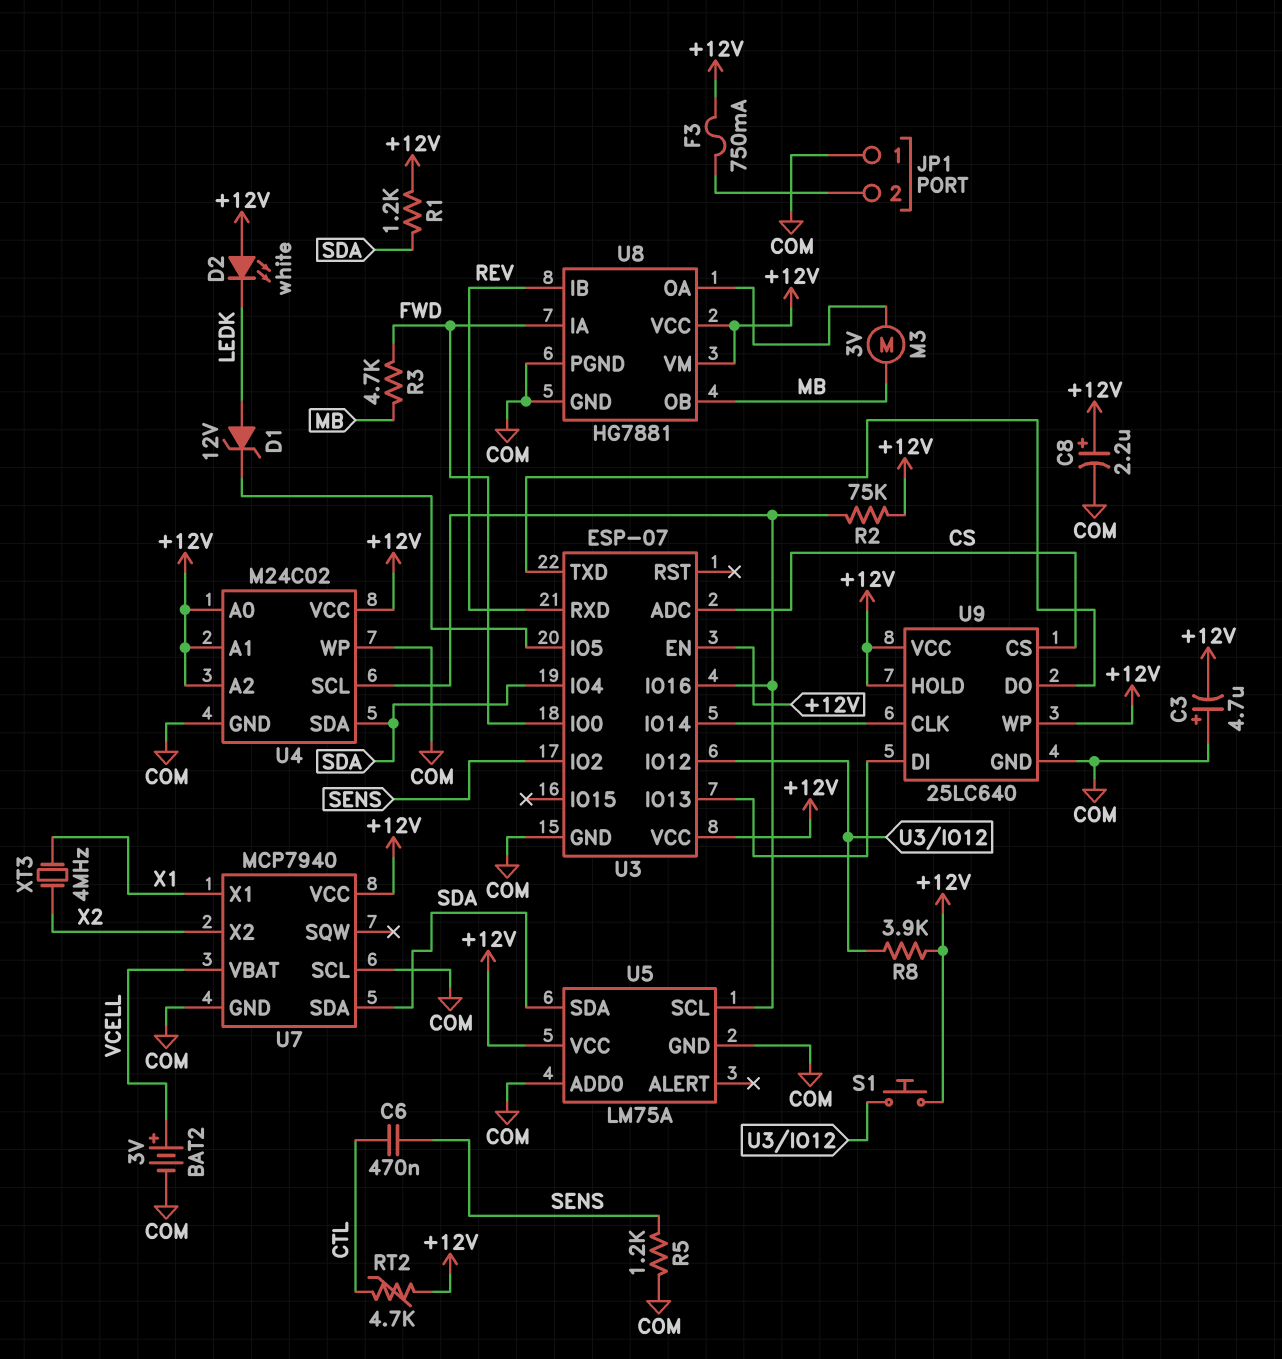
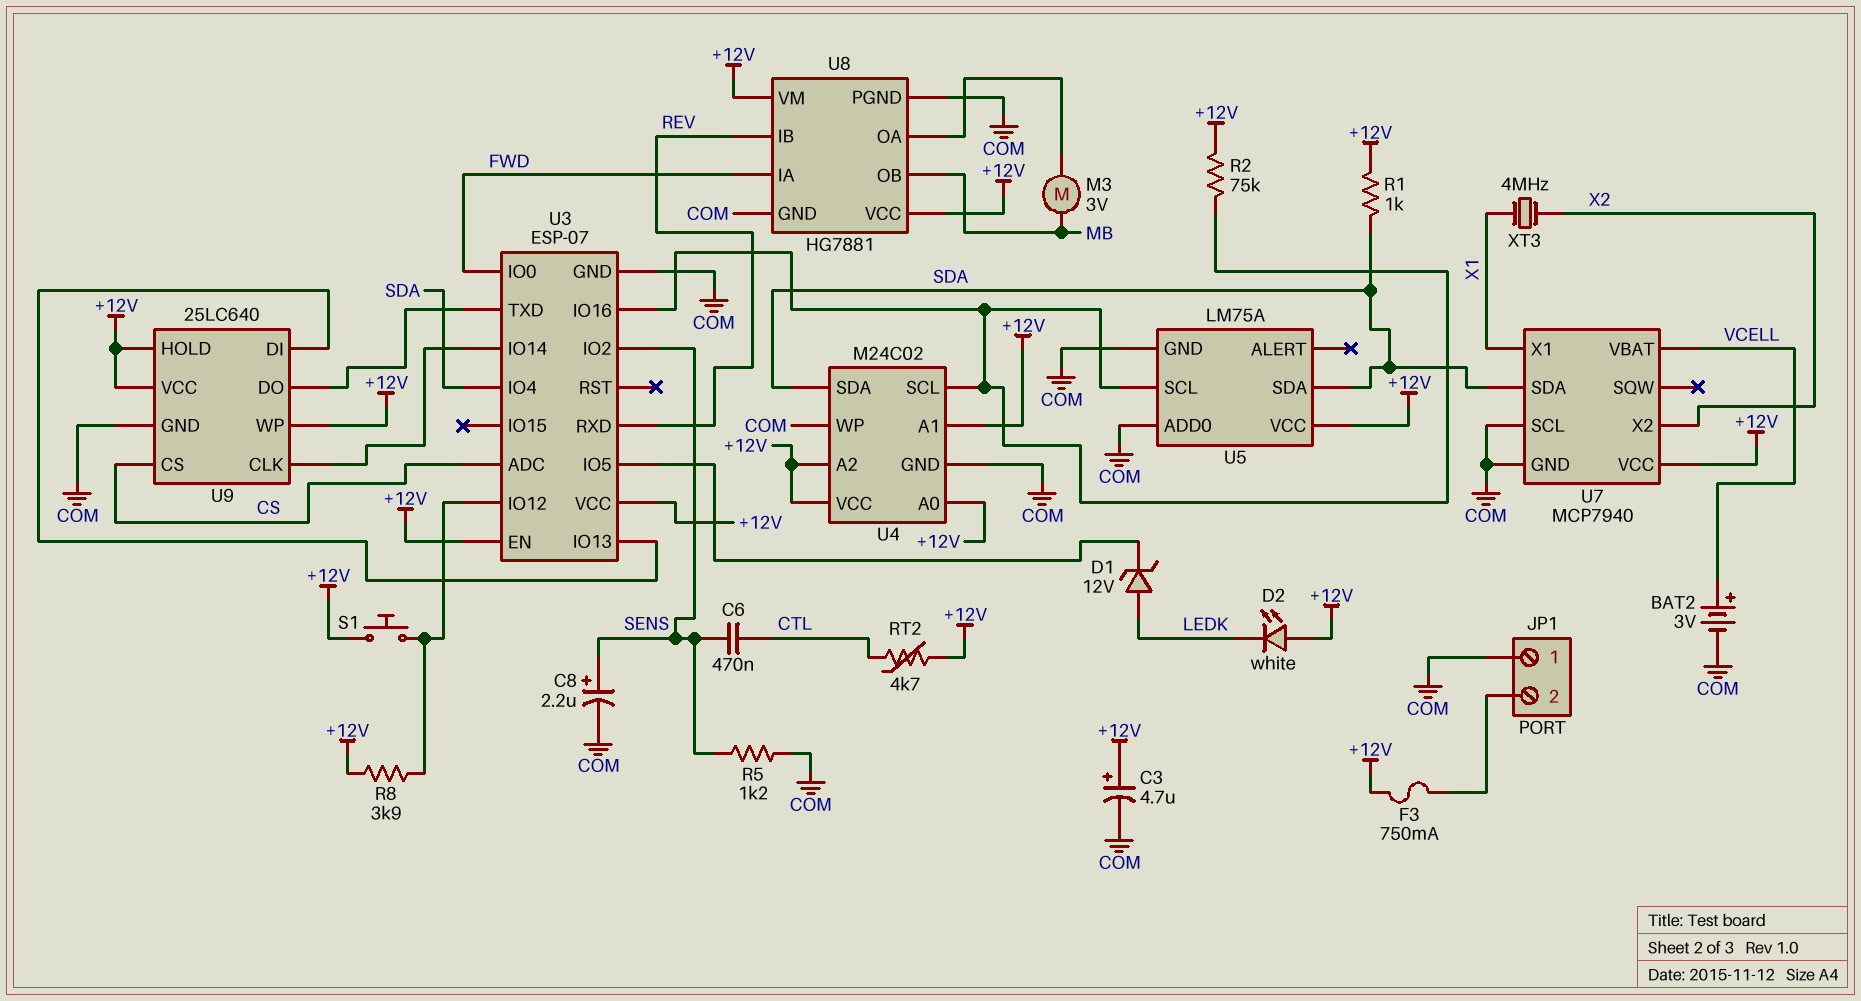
C3: 4.7uF (plus COM, minus +12V) -> 4.7uF (plus +12V, minus COM)
C8: 2.2uF (plus +12V, minus COM) -> 2.2uF (plus SENS, minus COM)
R1: 1.2k (+12V, SDA) -> 1k (+12V, SDA)
R3: 4.7k (FWD, MB) -> none

